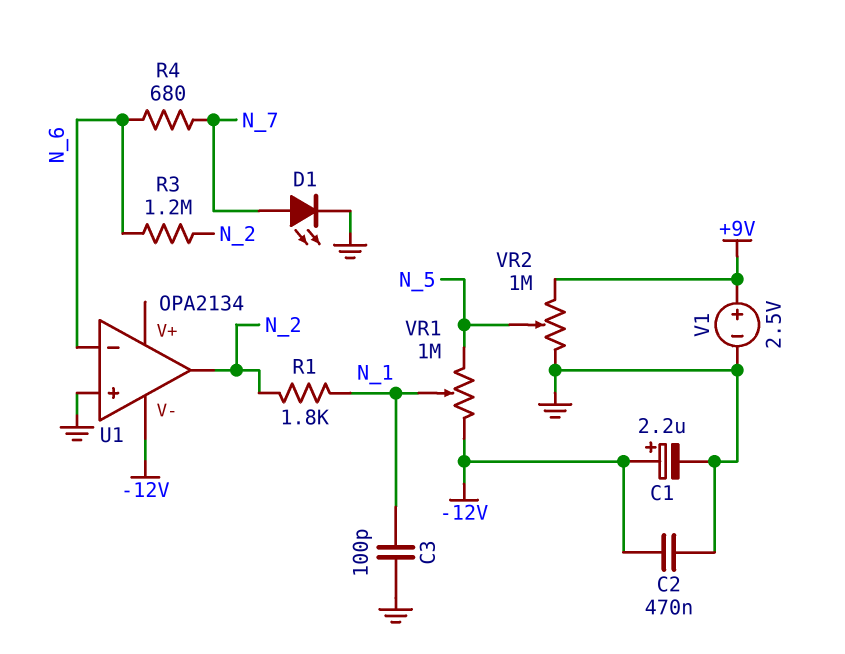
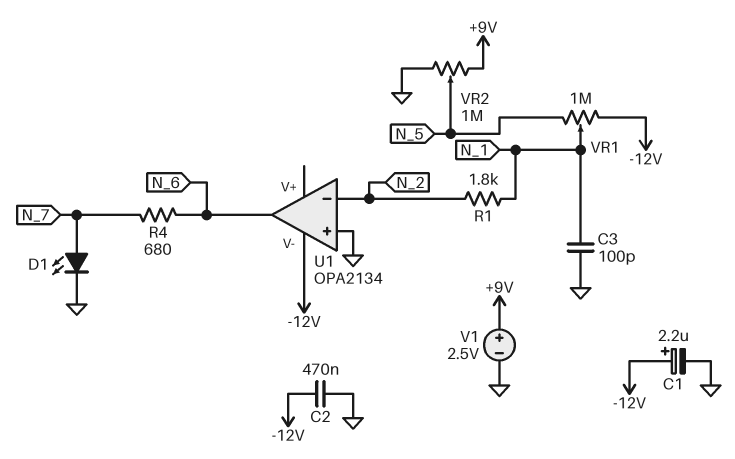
R3: 1.2M (N_2, N_6) -> none
U1 pin in-: N_6 -> N_2
U1 pin out: N_2 -> N_6

